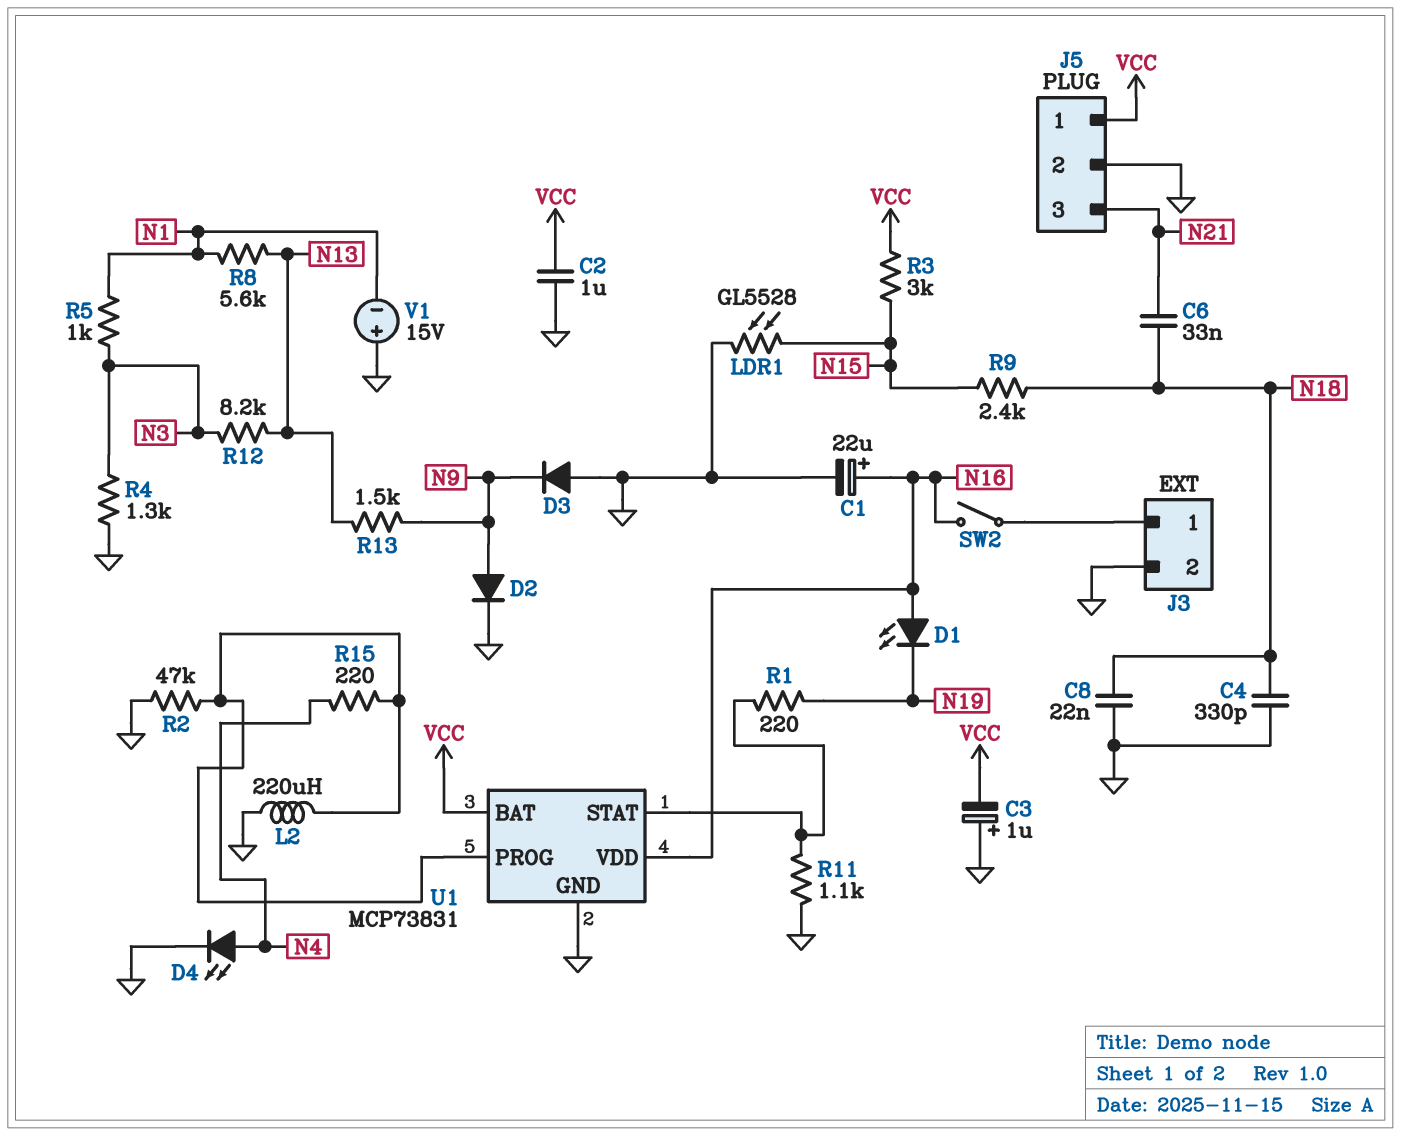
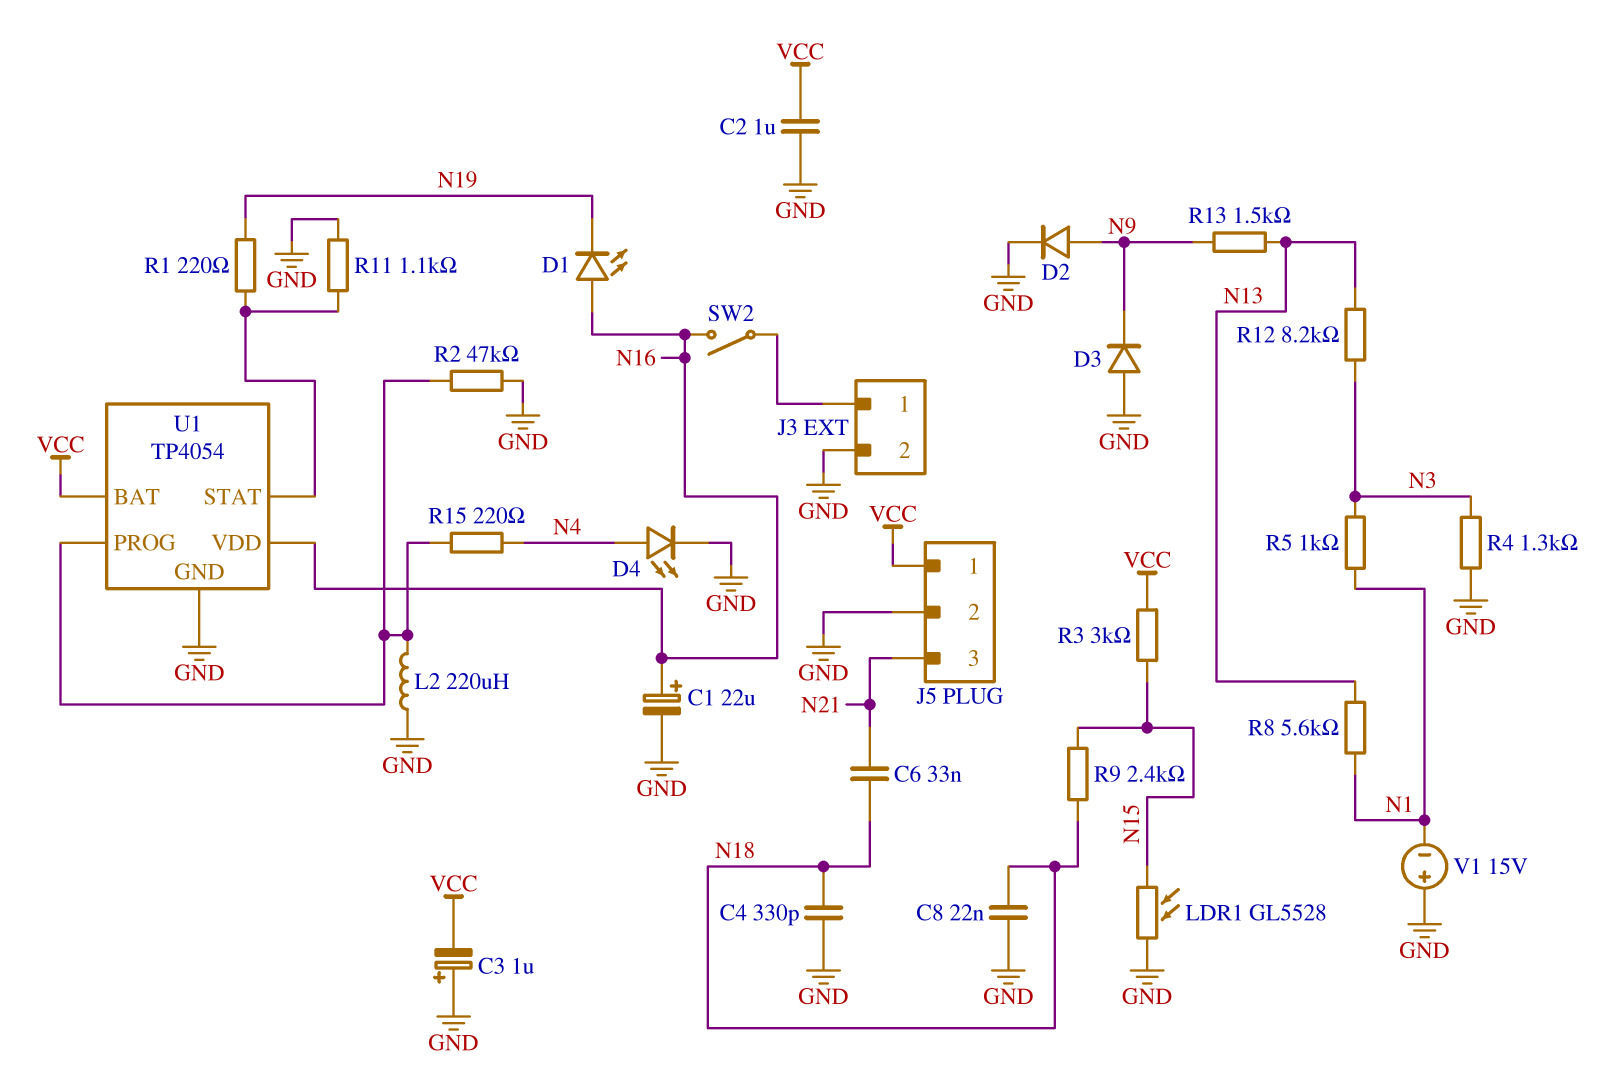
U1: MCP73831 -> TP4054

